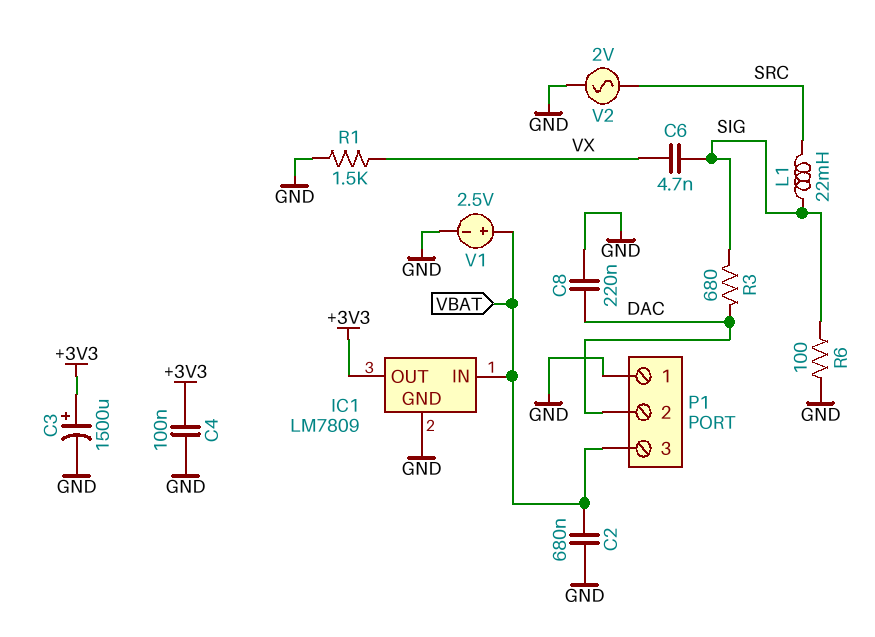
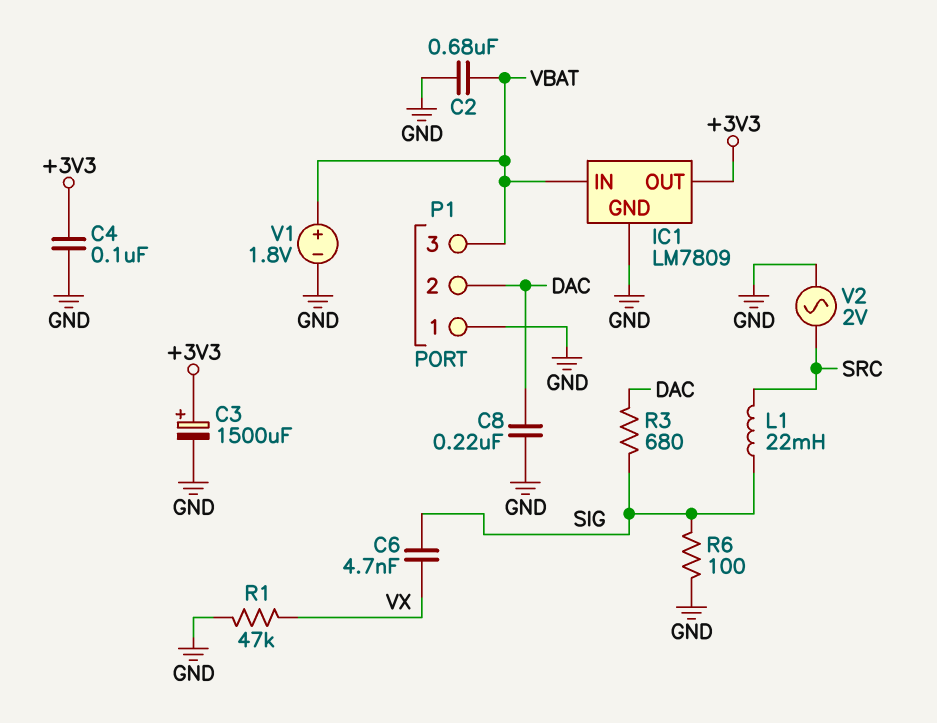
R1: 1.5k (GND, VX) -> 47k (GND, VX)
V1: 2.5V (plus VBAT, minus GND) -> 1.8V (plus VBAT, minus GND)

